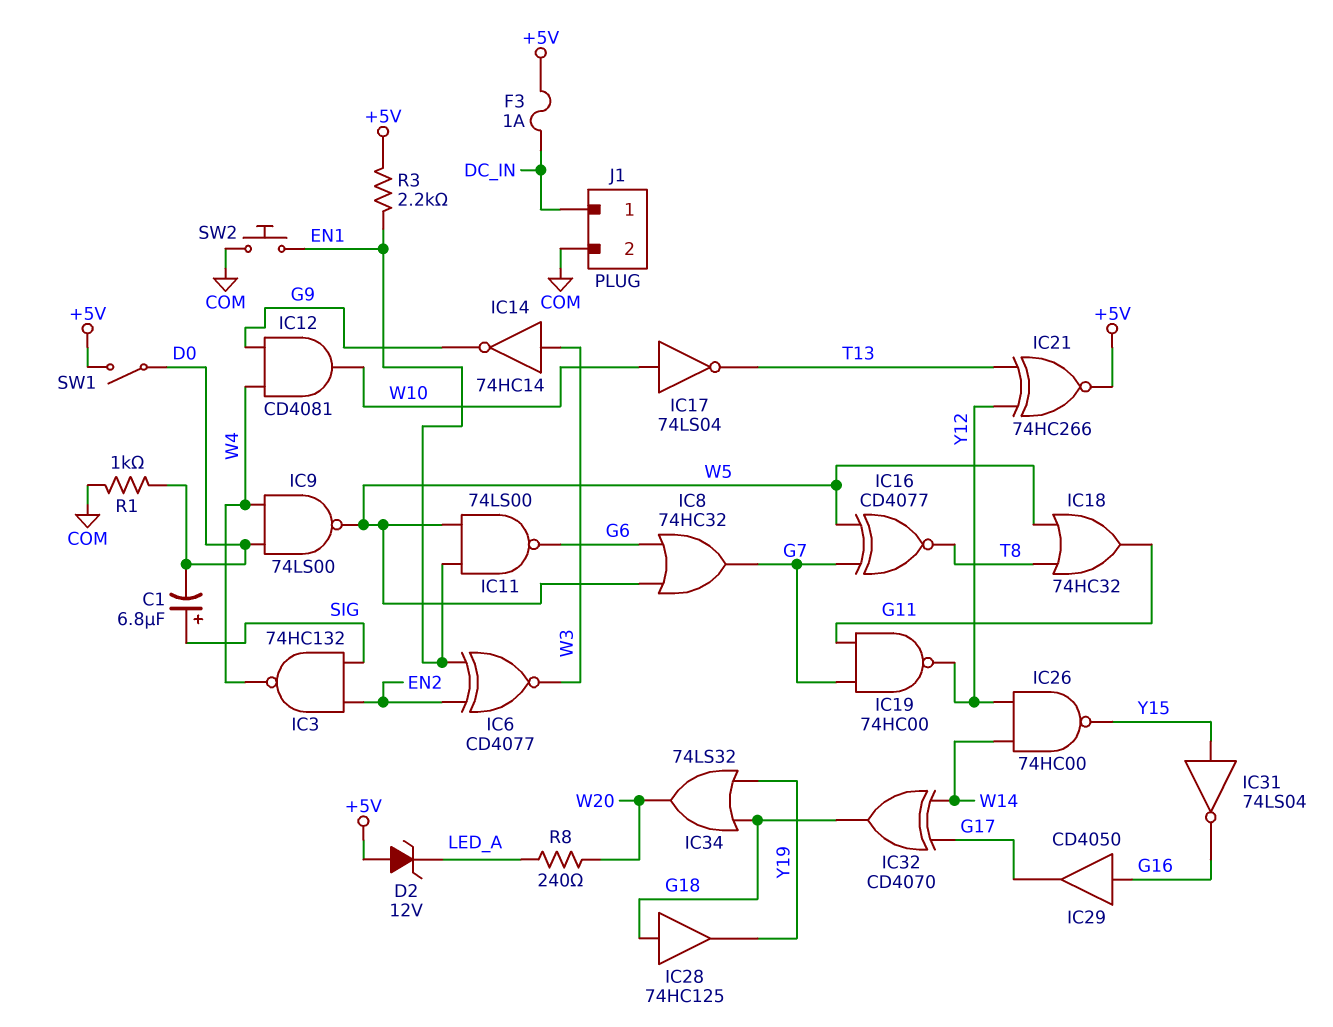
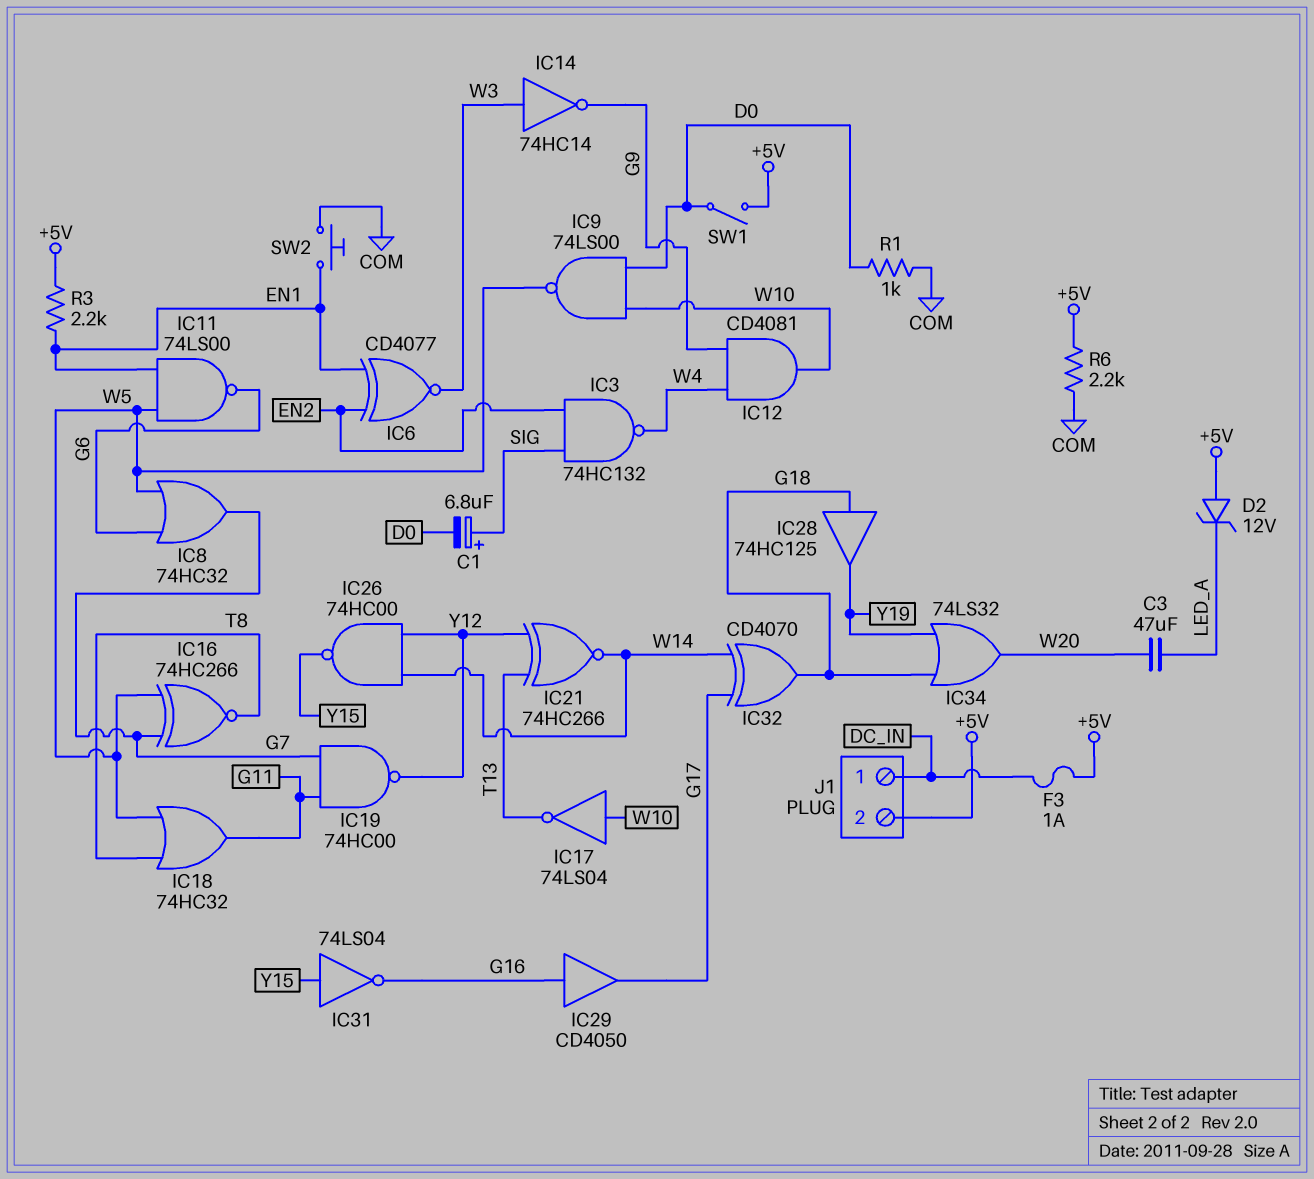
C3: none -> 47uF (LED_A, W20)
IC9: NAND 74LS00 (in D0, in W4, out W5) -> NAND 74LS00 (in D0, in W10, out W5)
IC16: XNOR CD4077 (in G7, in W5, out T8) -> XNOR 74HC266 (in G7, in W5, out T8)
IC21: XNOR 74HC266 (in T13, in Y12, out +5V) -> XNOR 74HC266 (in T13, in Y12, out W14)
J1 pin 2: COM -> +5V
R6: none -> 2.2k (+5V, COM)
R8: 240 (LED_A, W20) -> none

